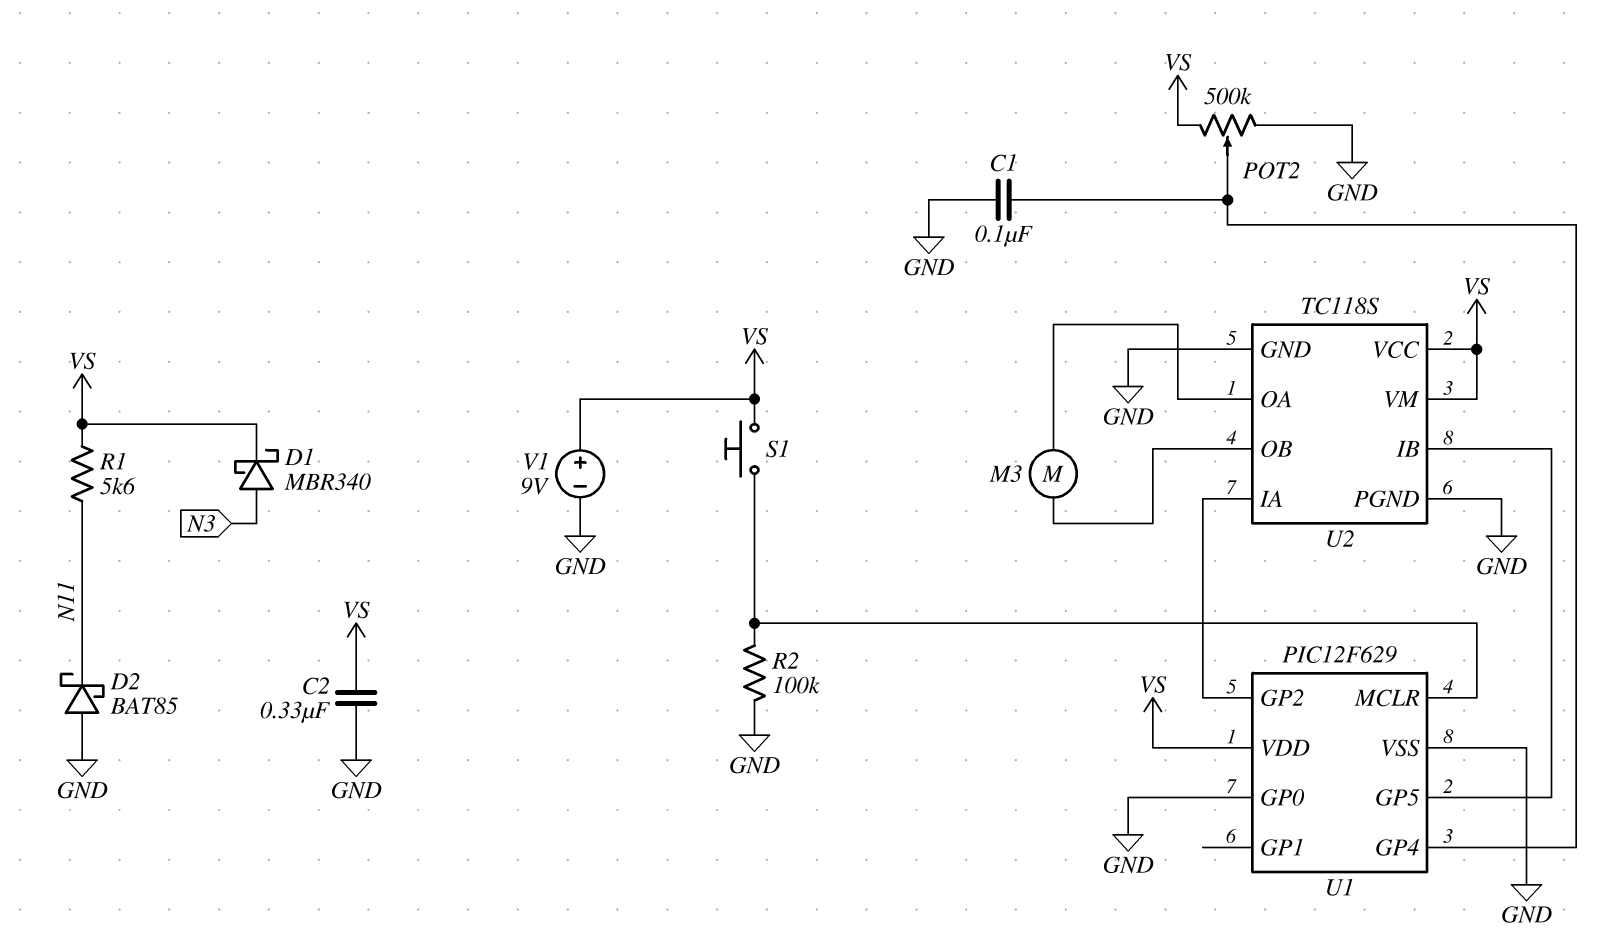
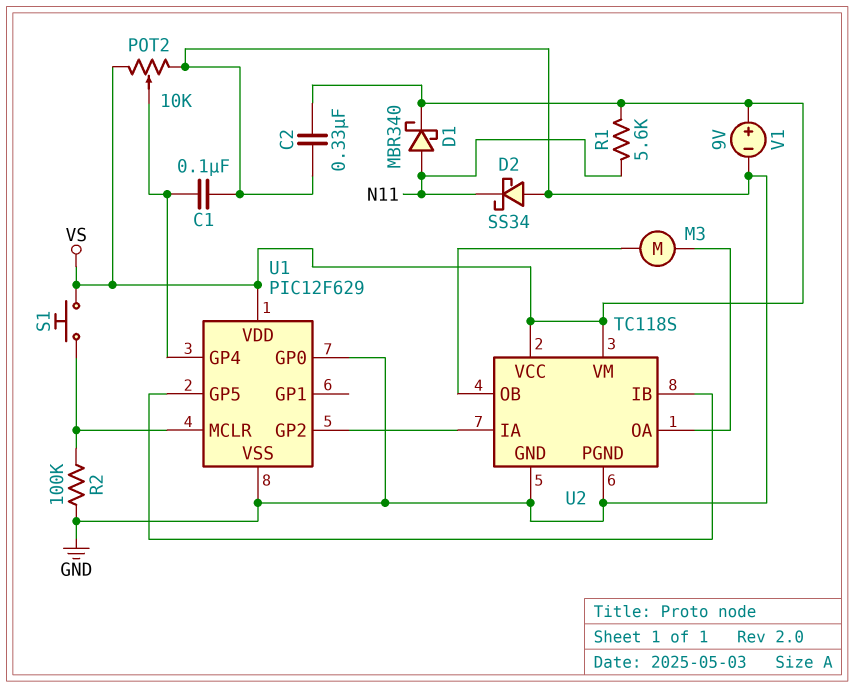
D1: schottky MBR340 (A N3, K VS) -> schottky MBR340 (A N11, K VS)
D2: schottky BAT85 (A GND, K N11) -> schottky SS34 (A GND, K N11)
POT2: 500k (GND, VS, wiper U1/GP4) -> 10k (GND, VS, wiper U1/GP4)

